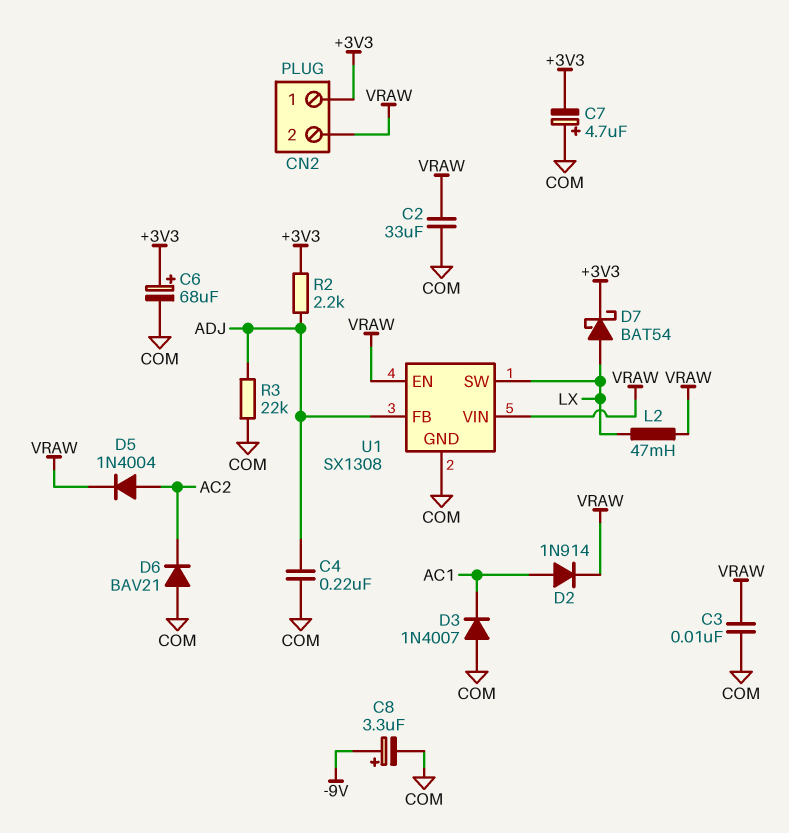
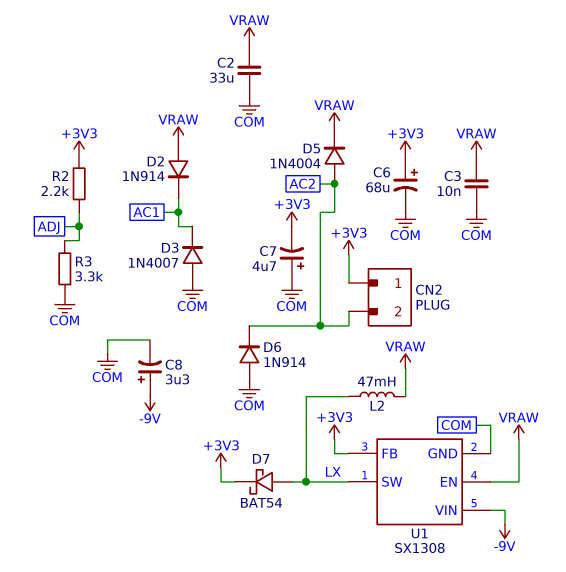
C4: 220nF (ADJ, COM) -> none
CN2 pin 2: VRAW -> AC2
D2: diode 1N914 (A AC1, K VRAW) -> diode 1N914 (A VRAW, K AC1)
D6: diode BAV21 (A COM, K AC2) -> diode 1N914 (A COM, K AC2)
R3: 22k (ADJ, COM) -> 3.3k (ADJ, COM)
U1 pin FB: ADJ -> +3V3
U1 pin VIN: VRAW -> -9V

